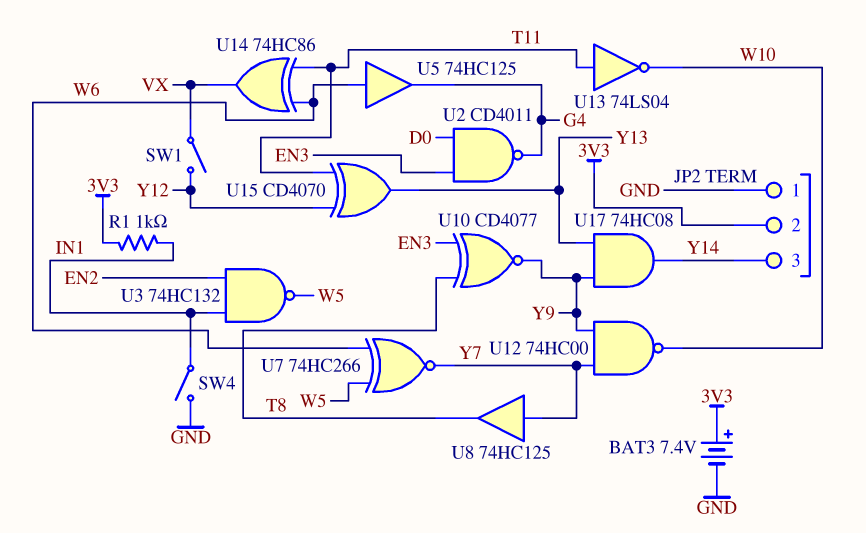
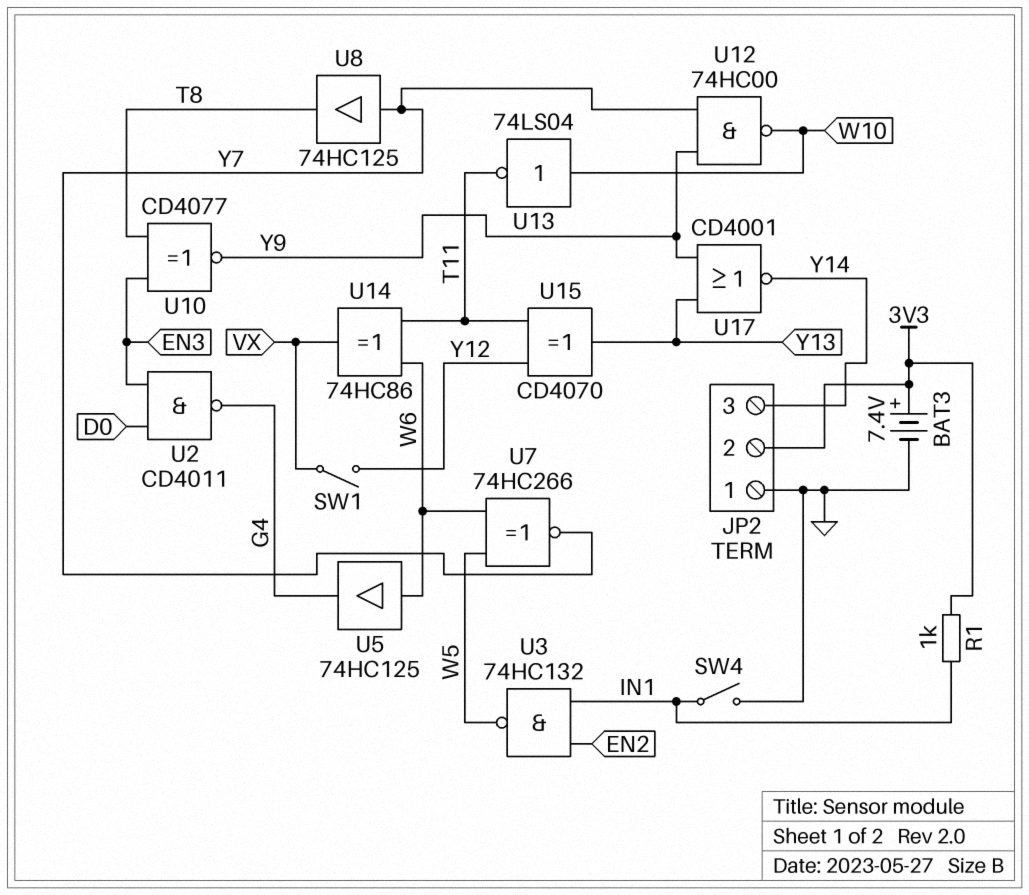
U13: NOT 74LS04 (in T11, out W10) -> NOT 74LS04 (in W10, out T11)
U17: AND 74HC08 (in Y9, in Y13, out Y14) -> NOR CD4001 (in Y9, in Y13, out Y14)

